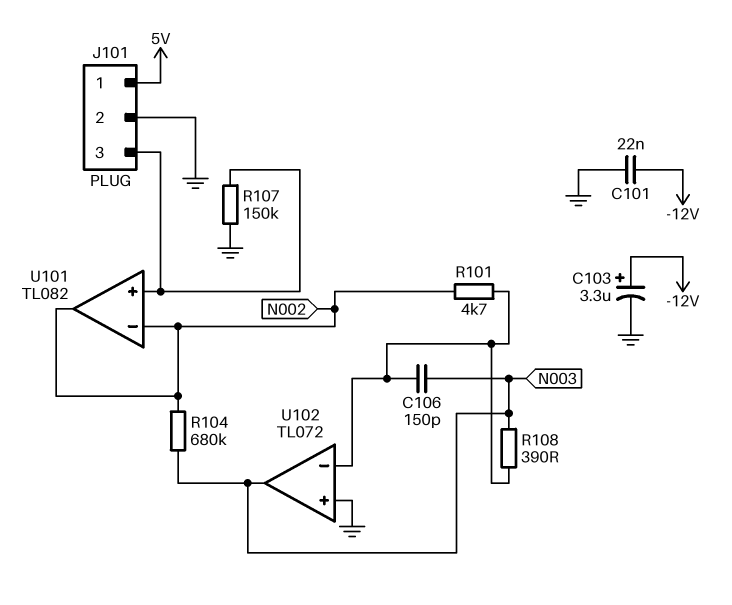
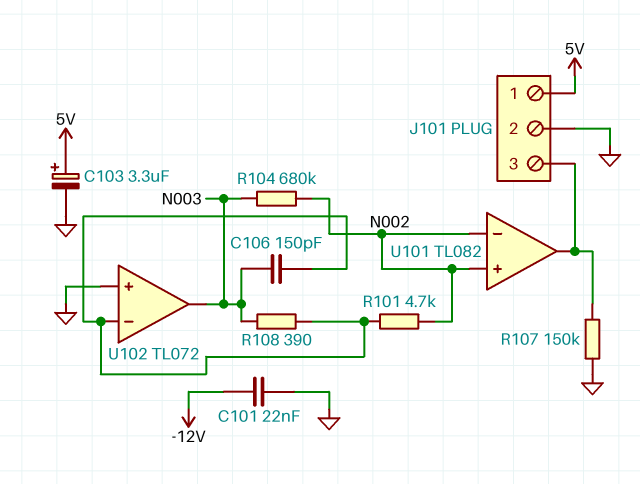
C103: 3.3uF (plus -12V, minus GND) -> 3.3uF (plus 5V, minus GND)
U101 pin in+: J101/3 -> N002
U101 pin out: N002 -> J101/3

